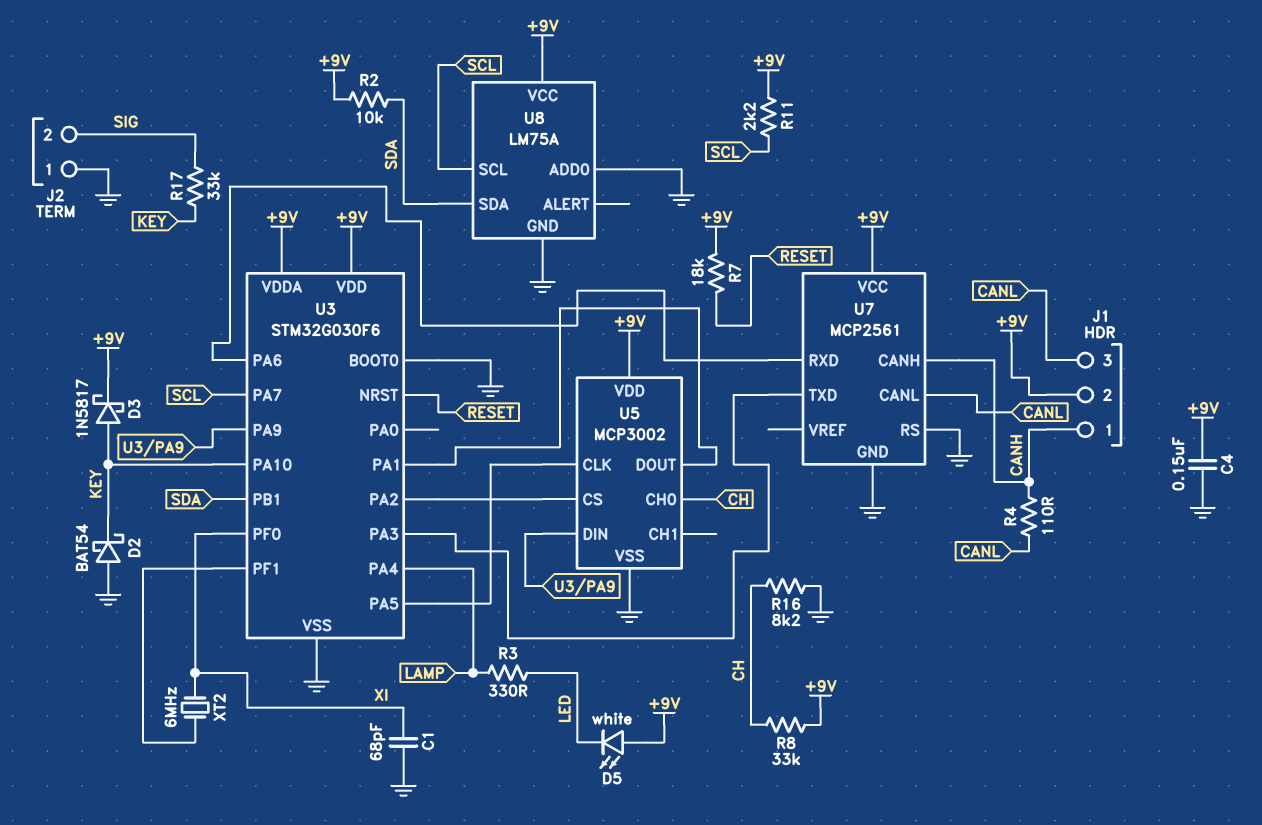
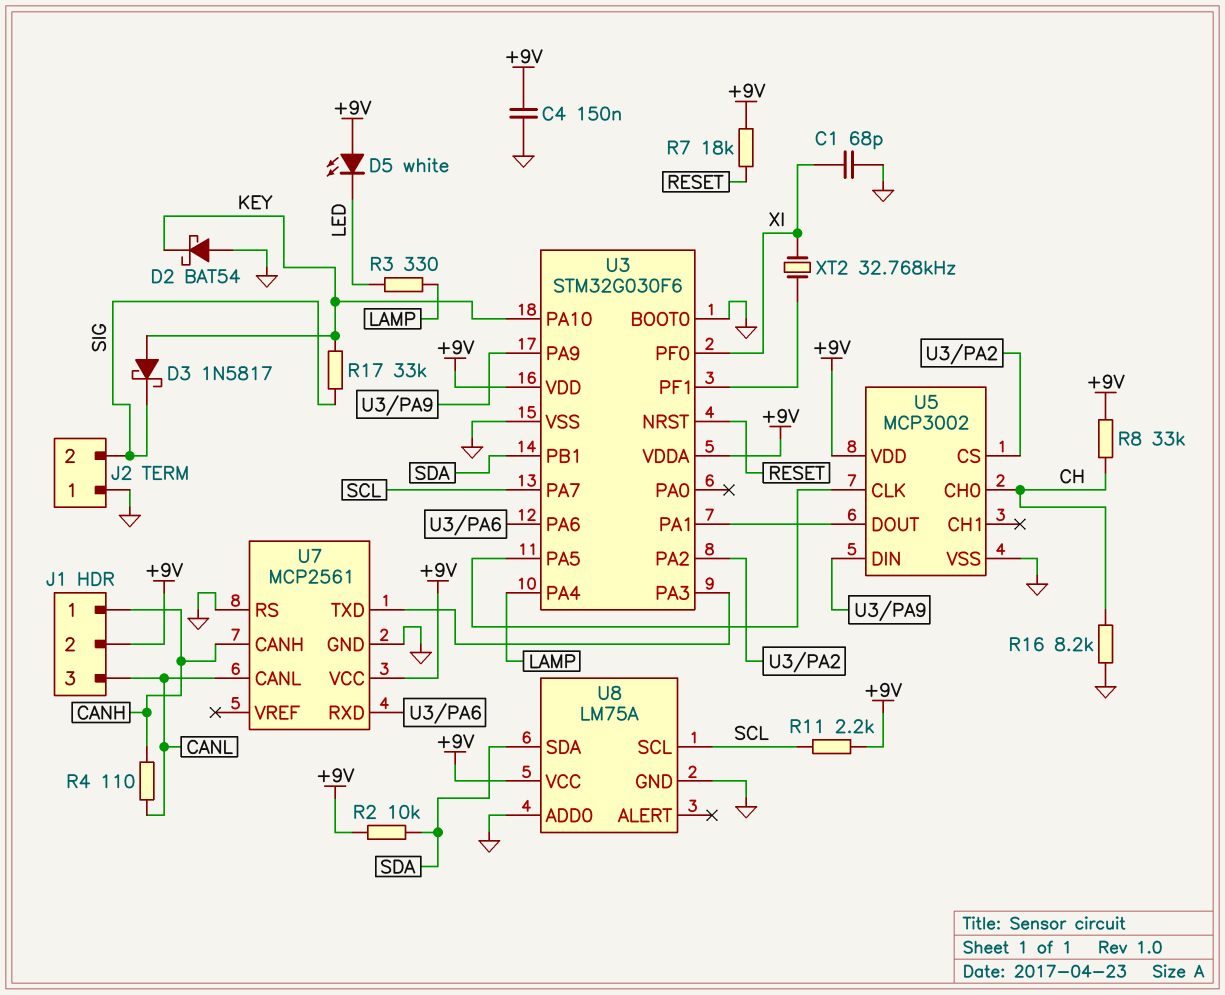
D3: schottky 1N5817 (A KEY, K +9V) -> schottky 1N5817 (A KEY, K SIG)
XT2: 6MHz (U3/PF1, XI) -> 32.768kHz (U3/PF1, XI)

